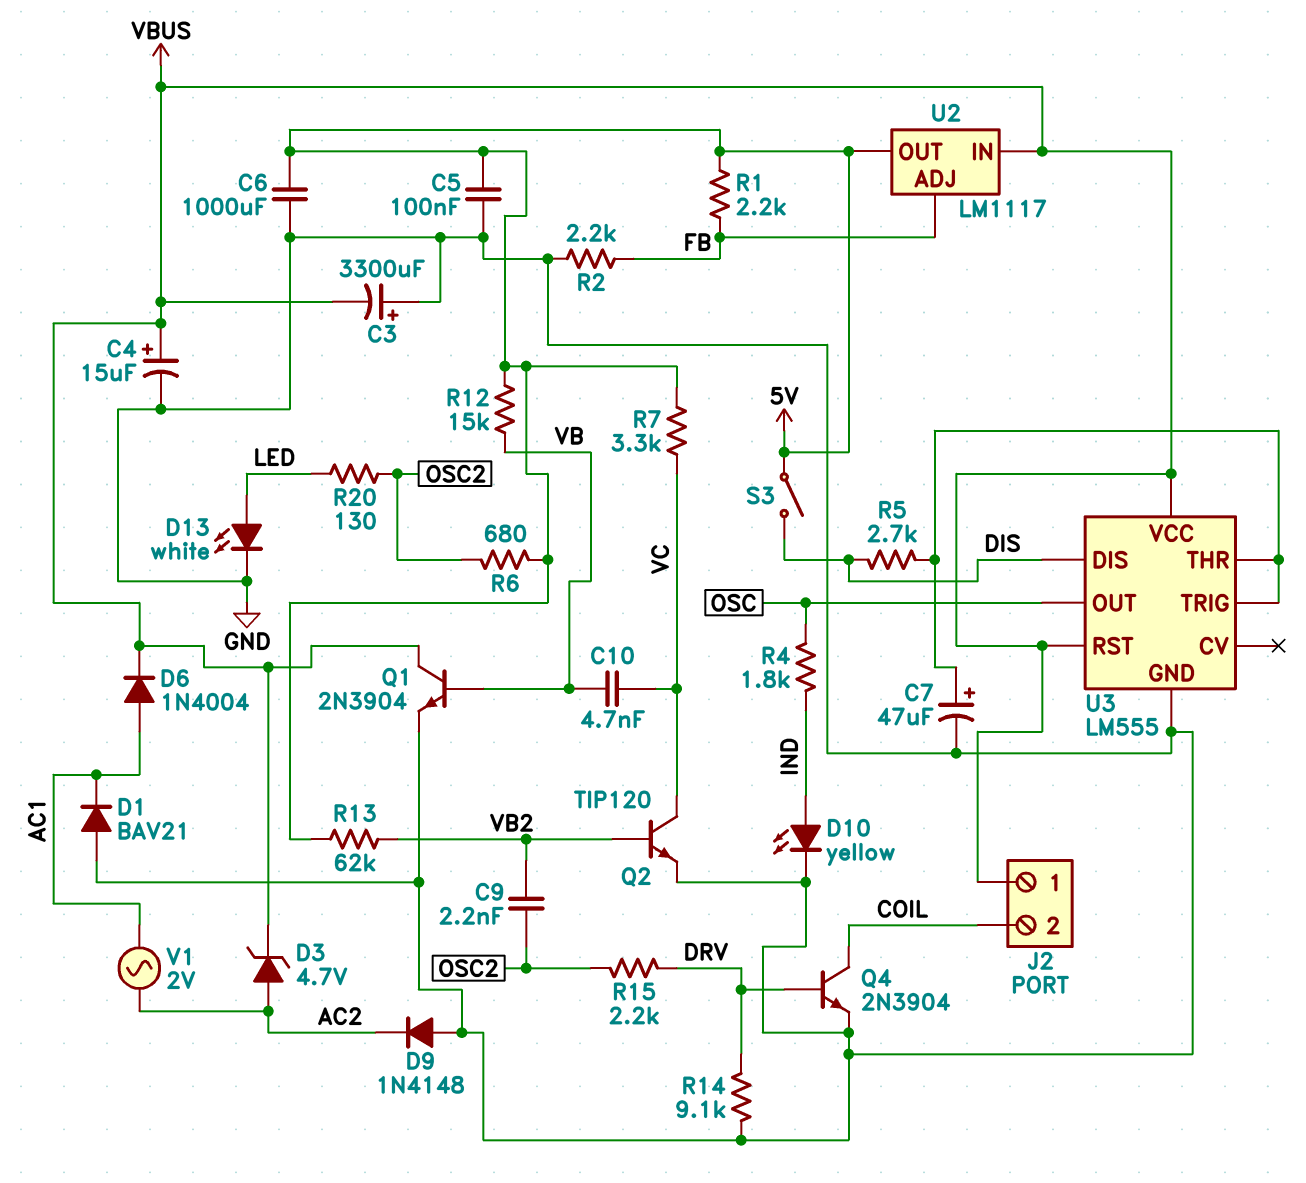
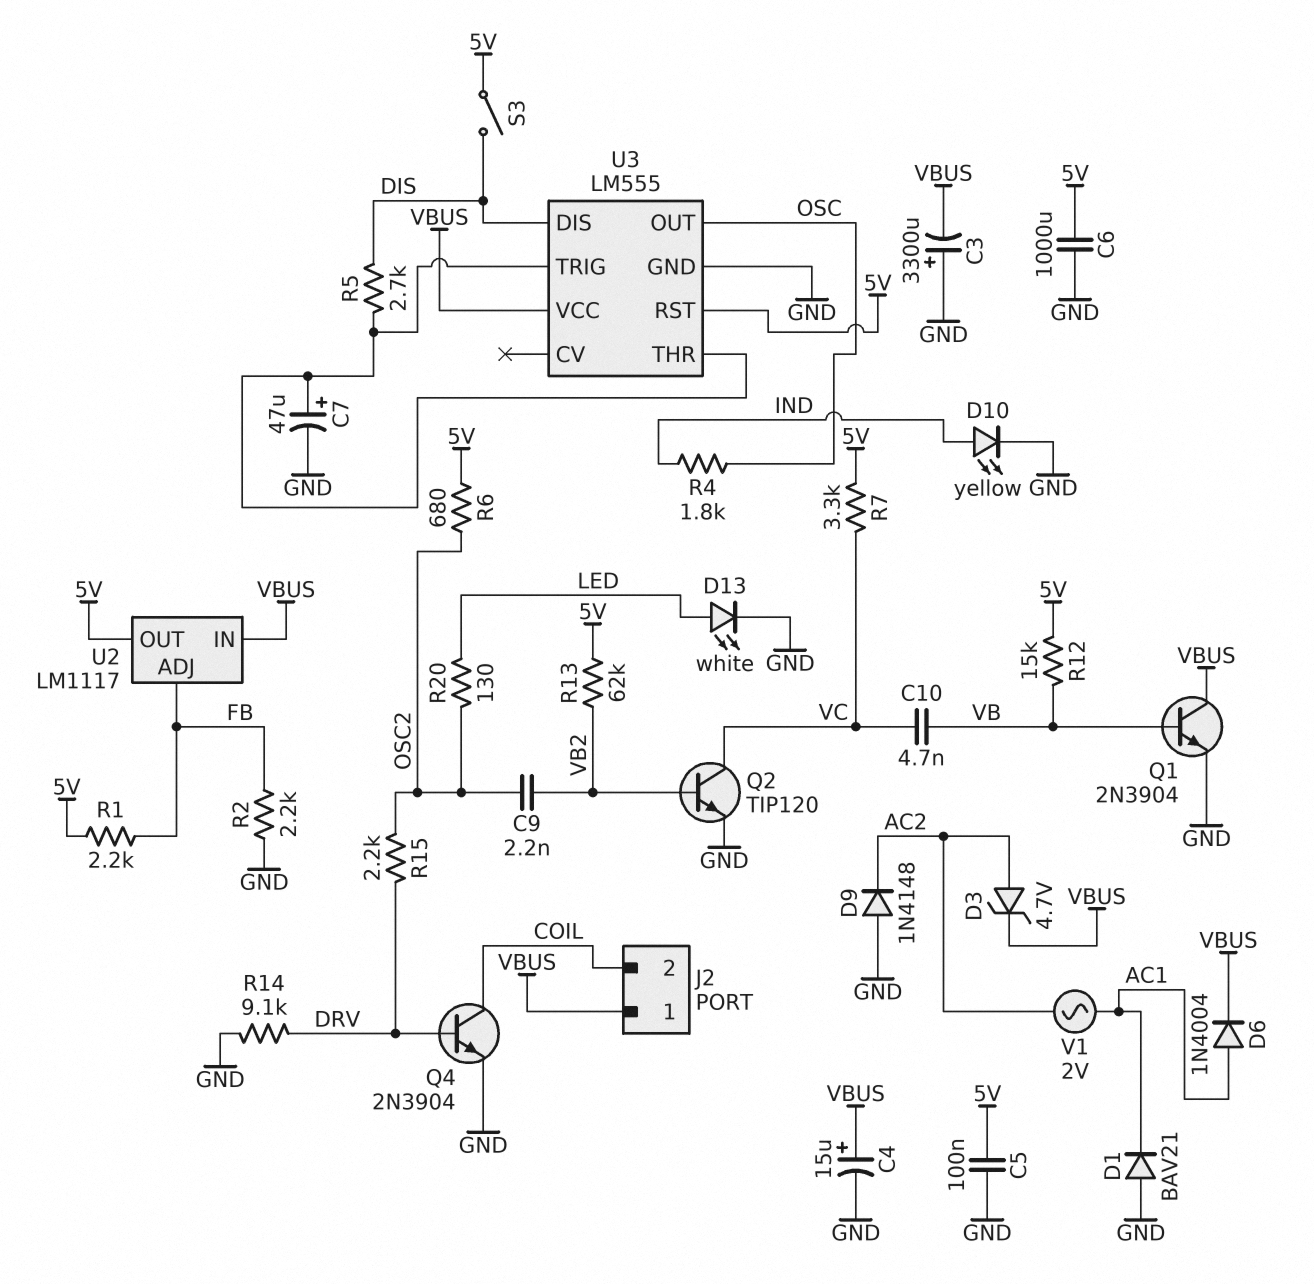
U3 pin RST: VBUS -> 5V

